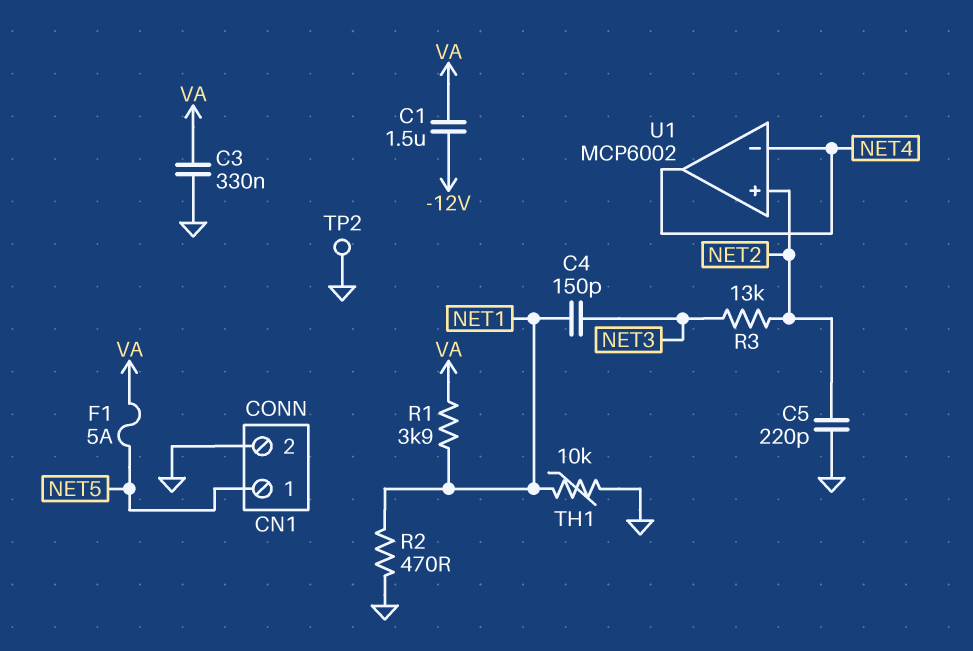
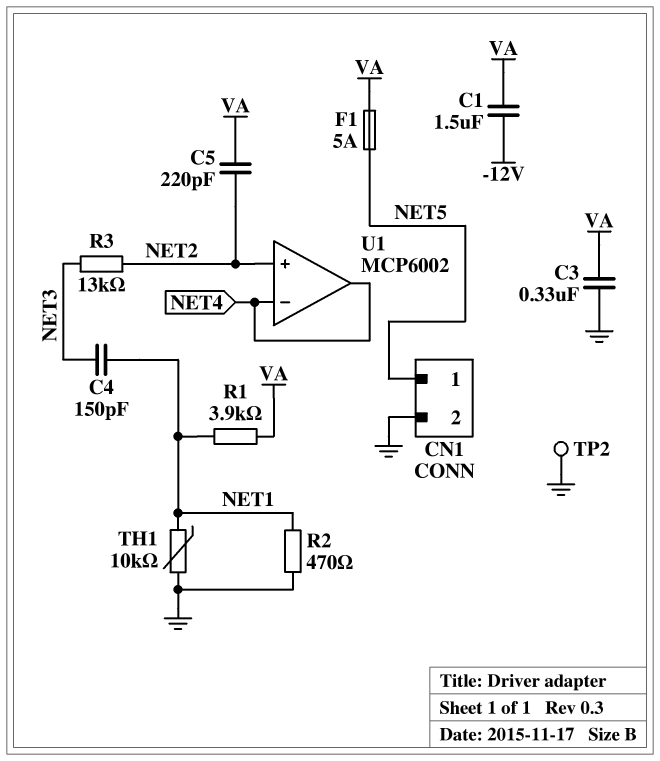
C5: 220pF (GND, NET2) -> 220pF (NET2, VA)

